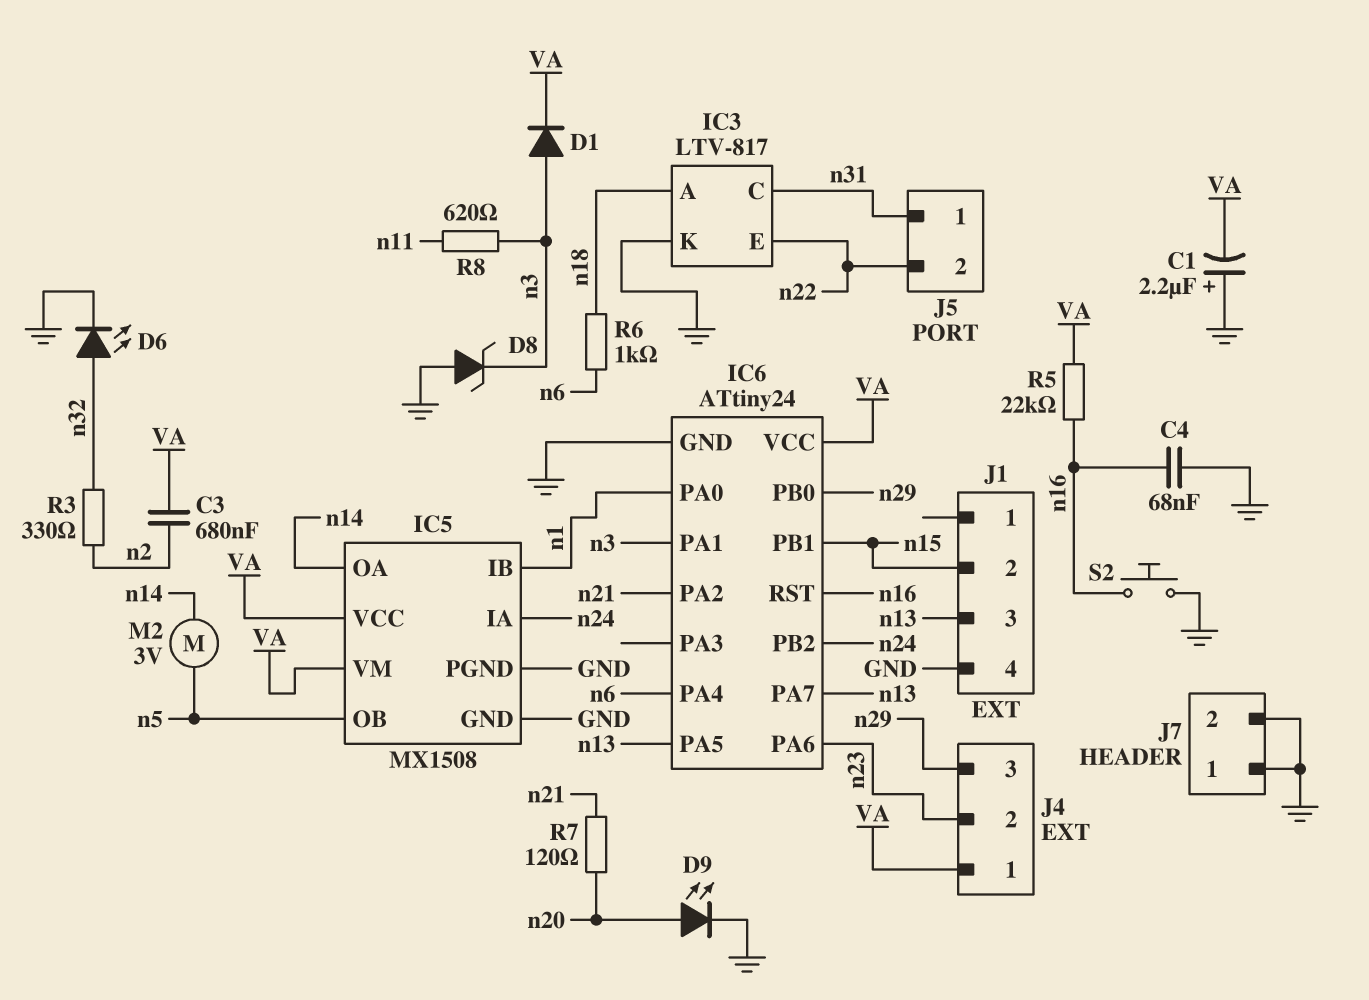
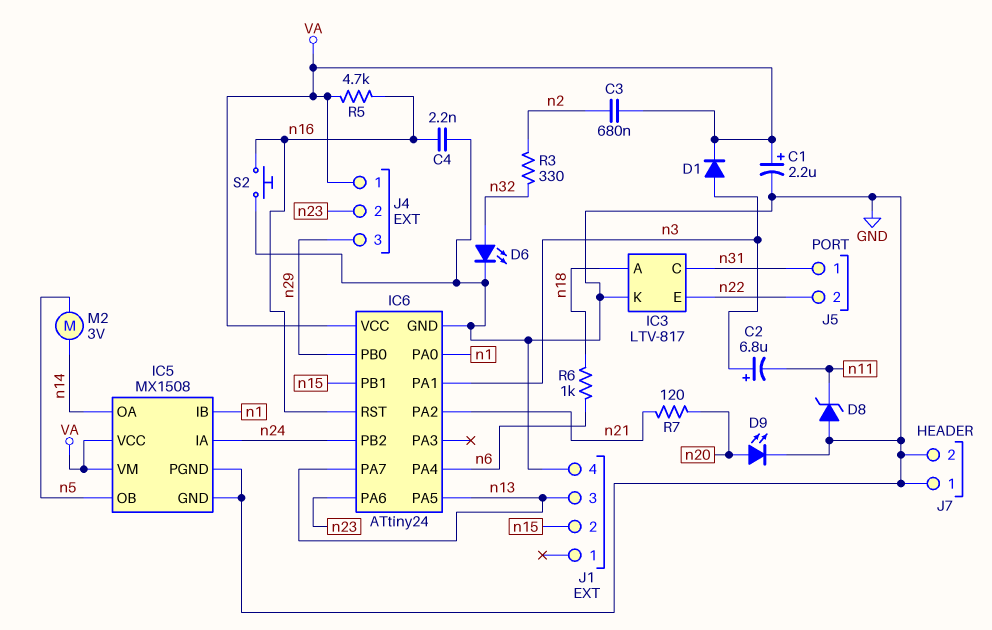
C1: 2.2uF (plus GND, minus VA) -> 2.2uF (plus VA, minus GND)
C2: none -> 6.8uF (plus n3, minus n11)
C4: 68nF (GND, n16) -> 2.2nF (GND, n16)
D8: zener (A GND, K n3) -> zener (A GND, K n11)
R5: 22k (VA, n16) -> 4.7k (VA, n16)
R8: 620 (n3, n11) -> none

